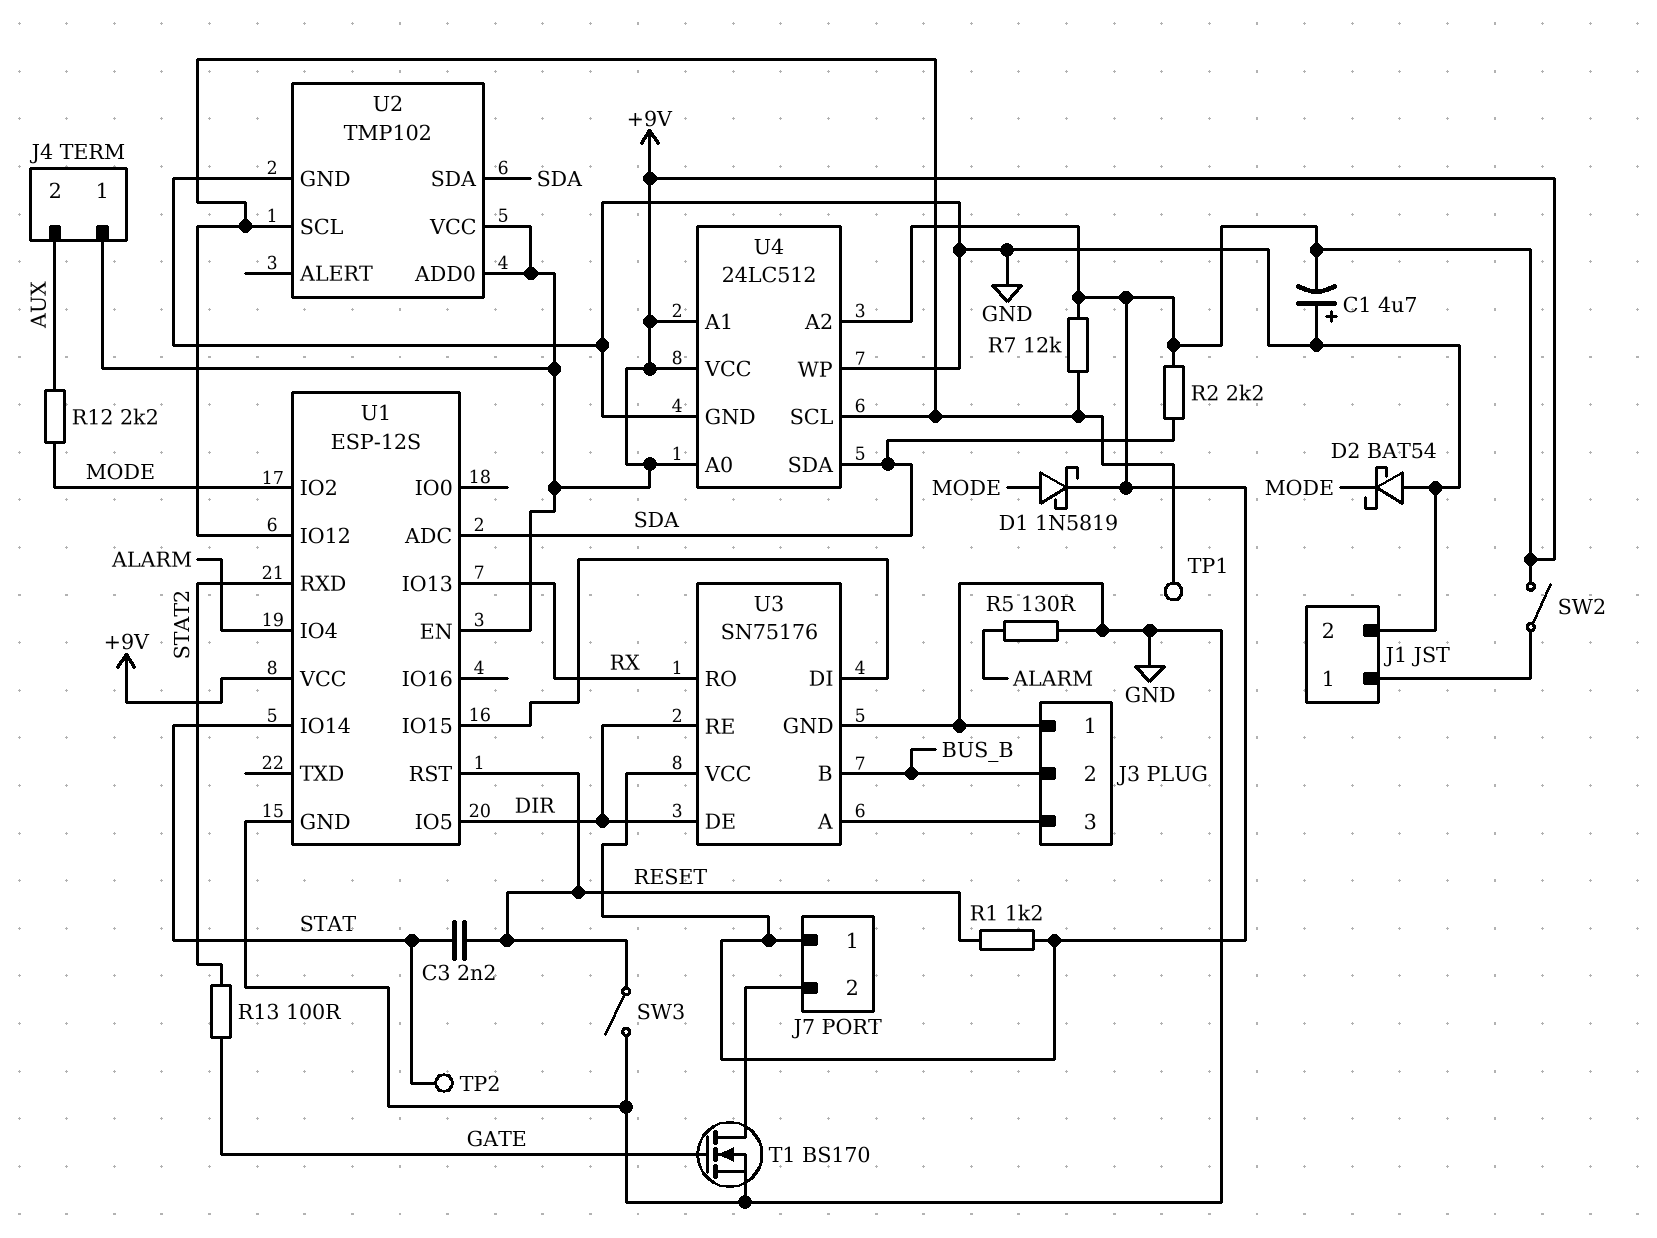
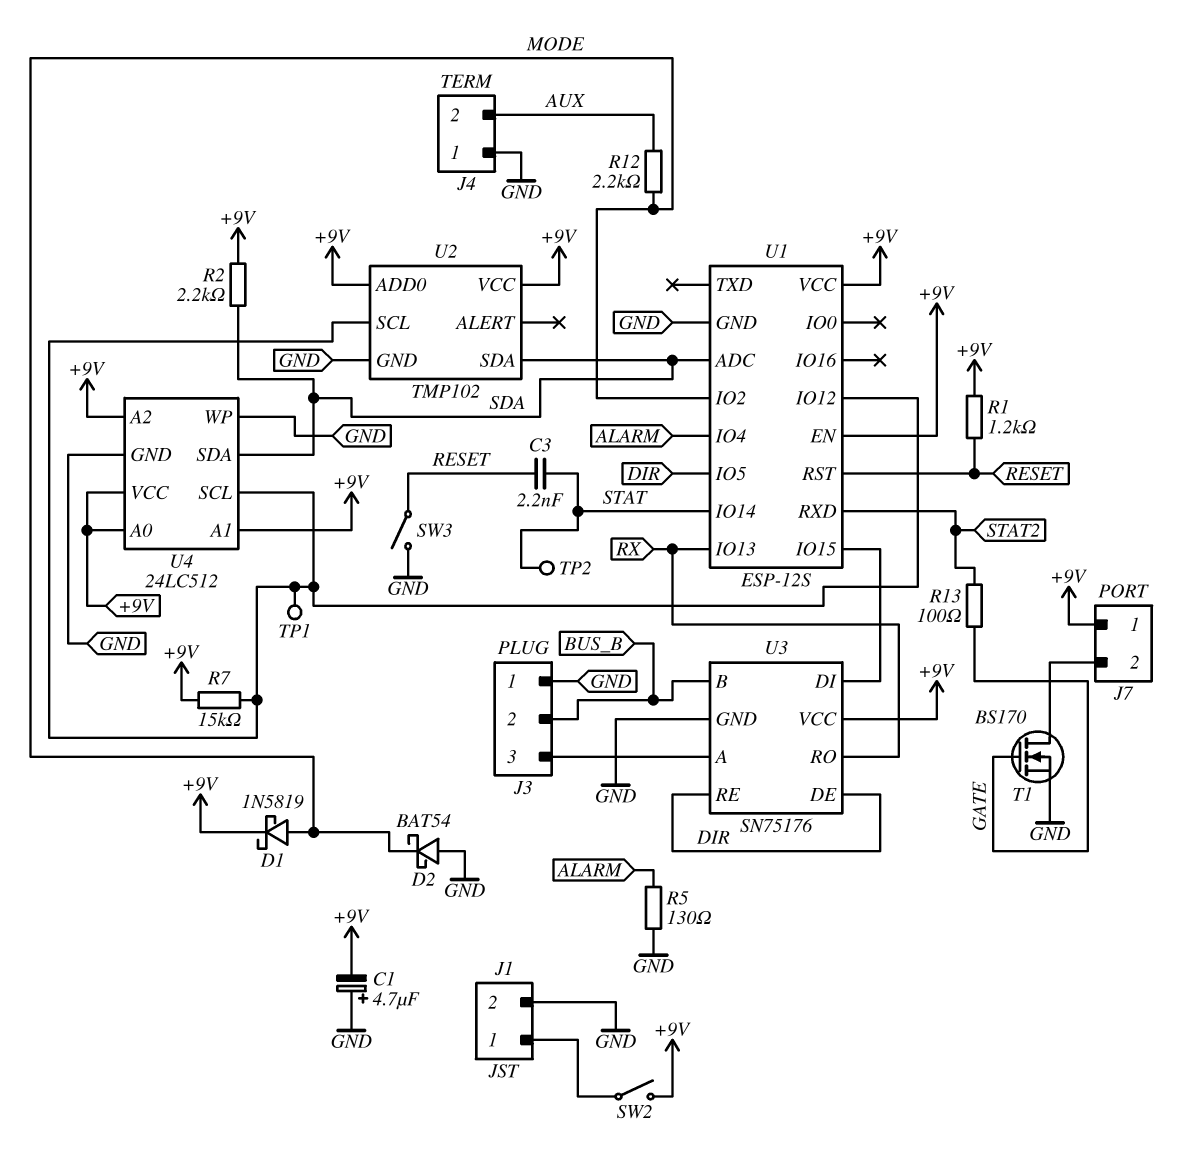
J4 pin 1: +9V -> GND
R7: 12k (+9V, U1/IO12) -> 15k (+9V, U1/IO12)

